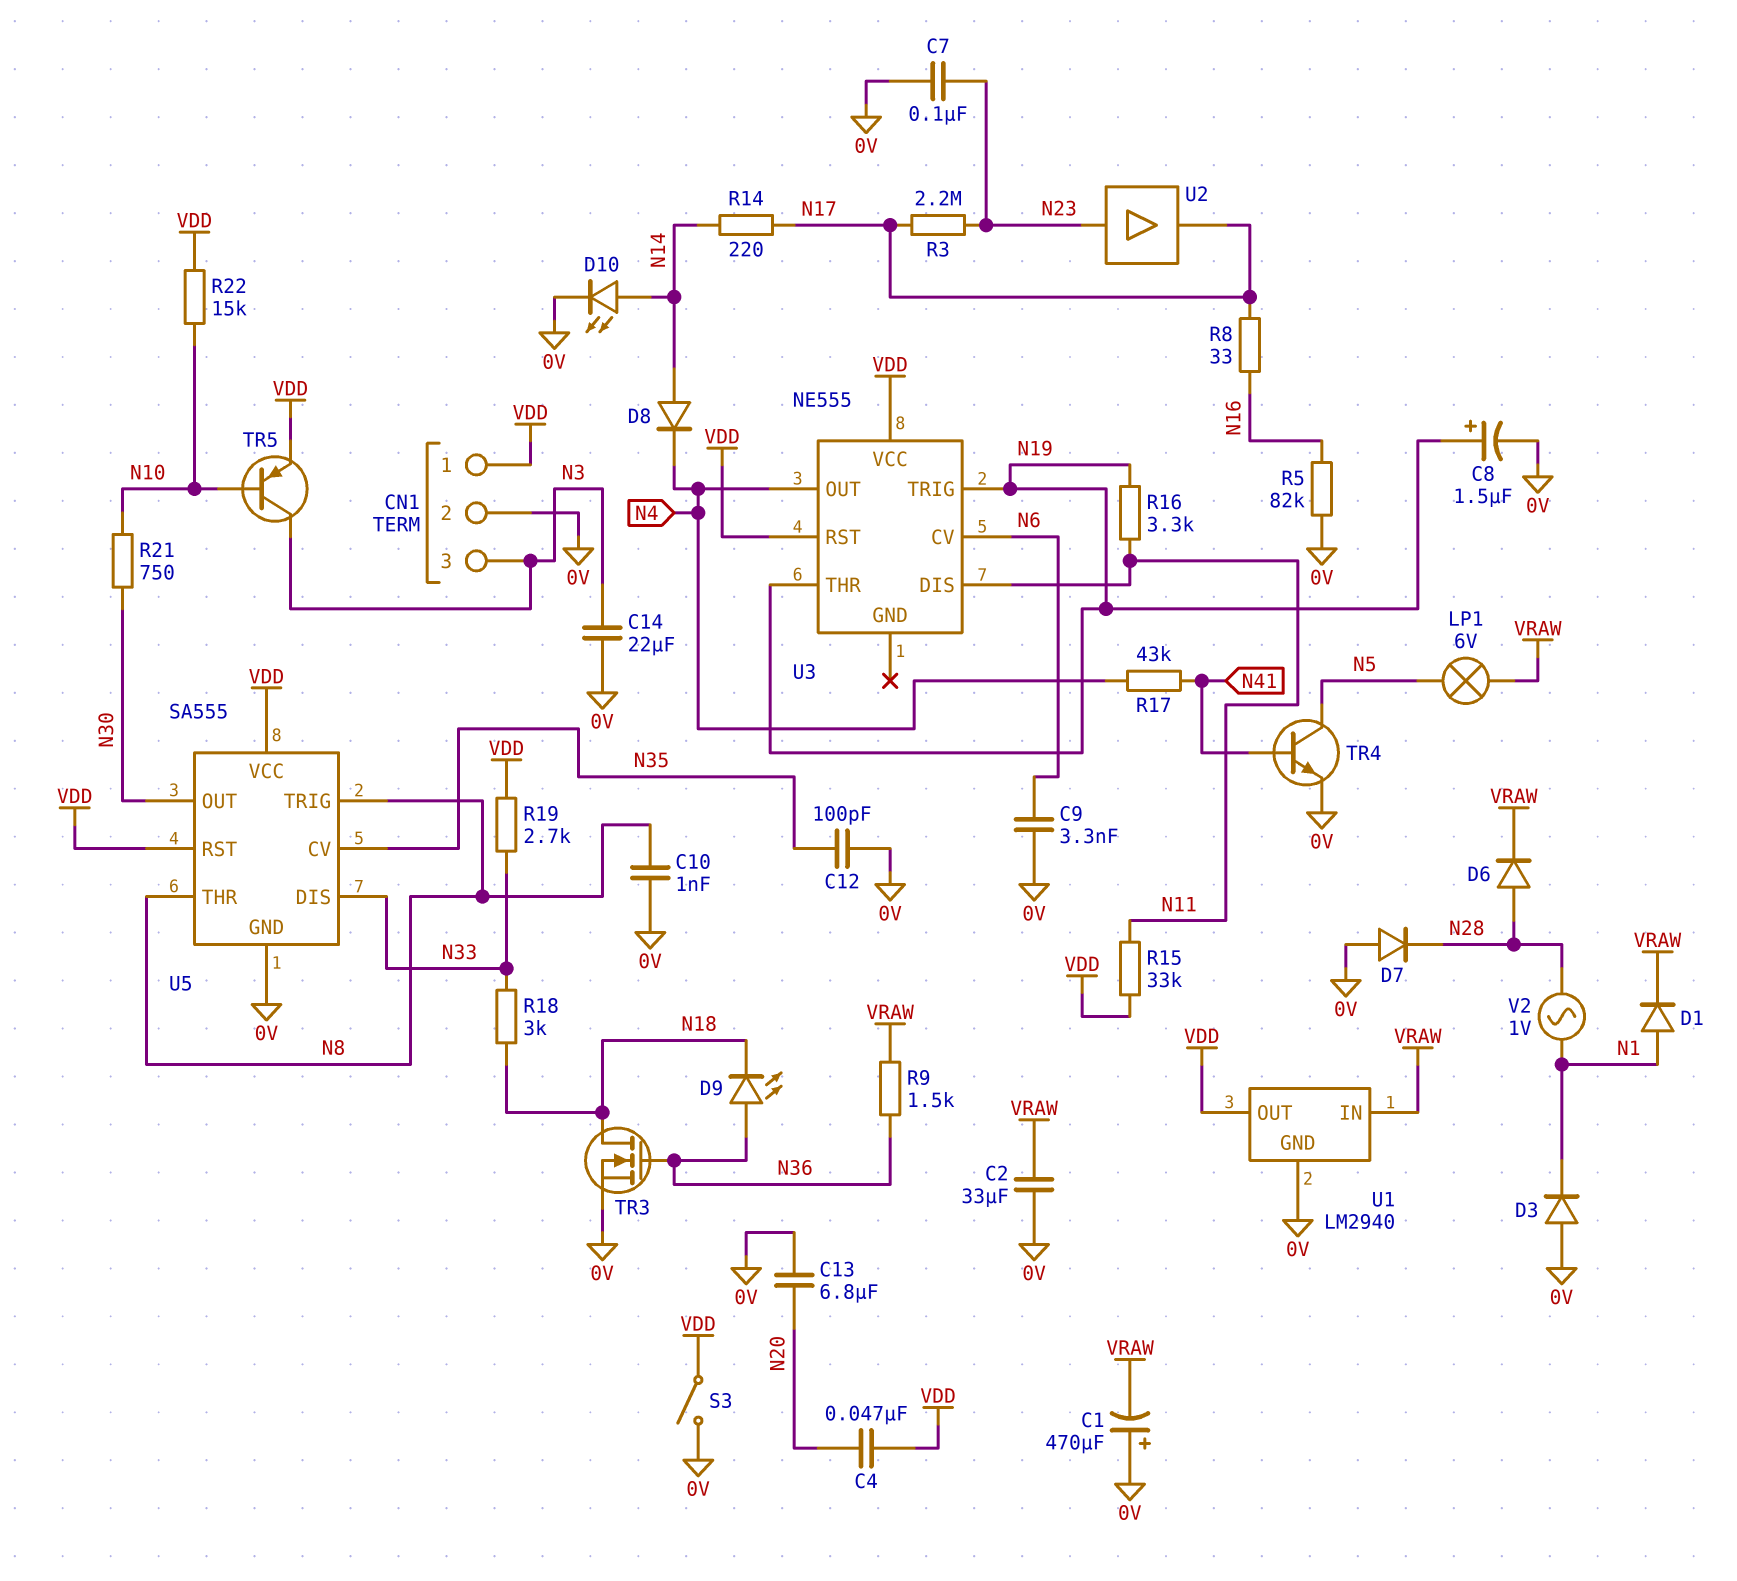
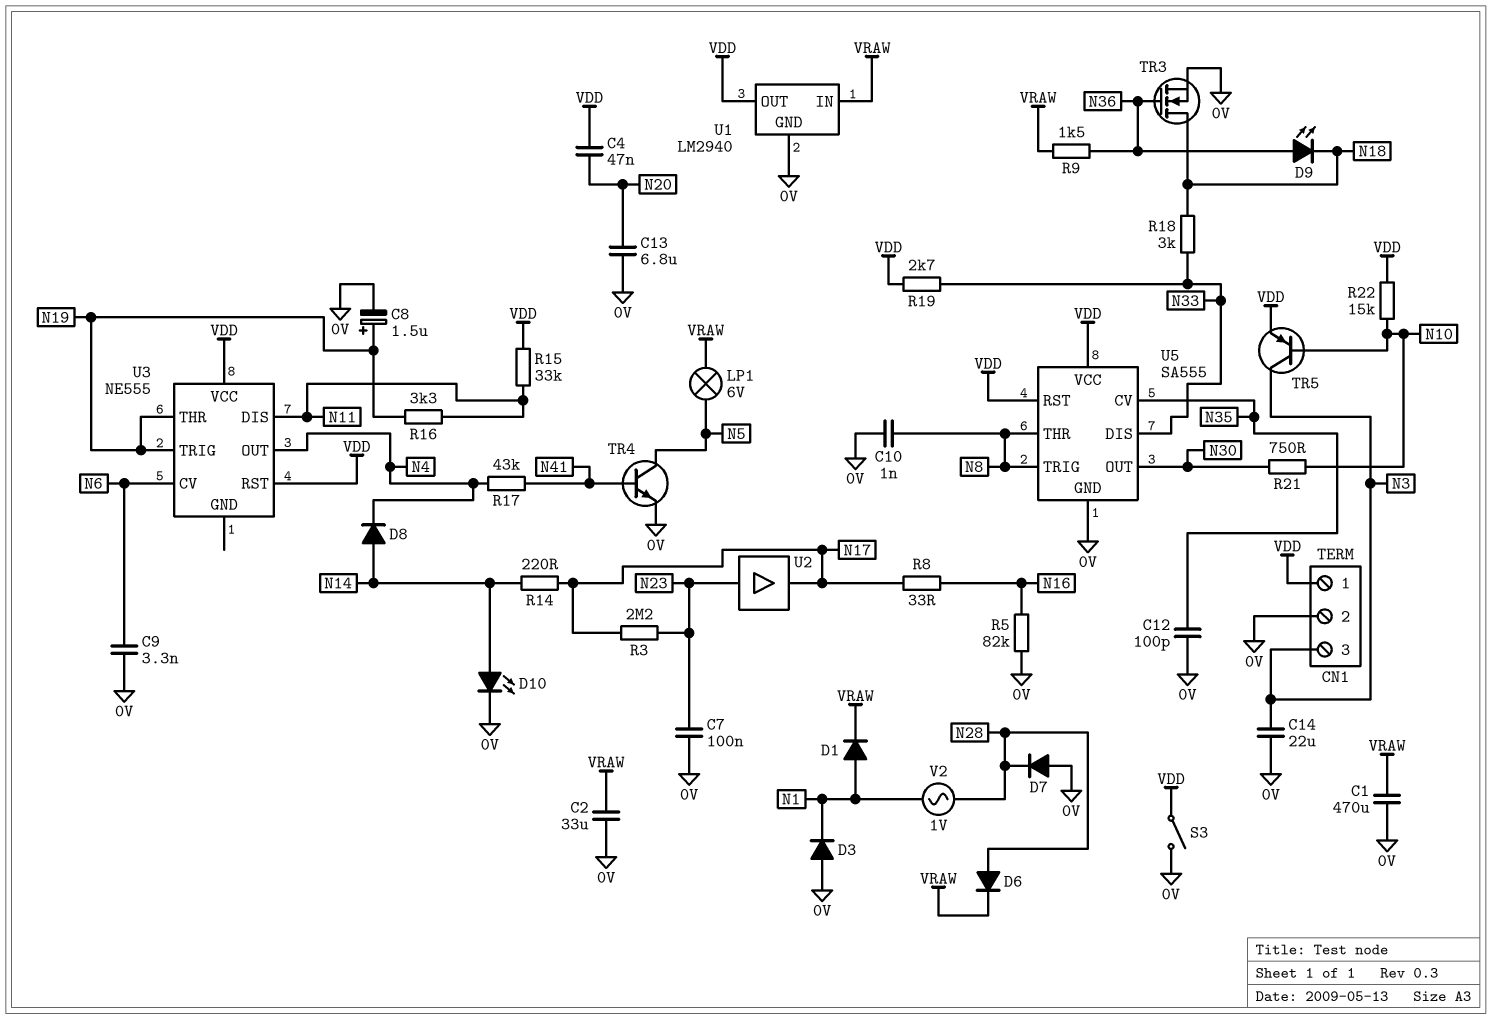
C1: 470uF (plus 0V, minus VRAW) -> 470uF (0V, VRAW)

